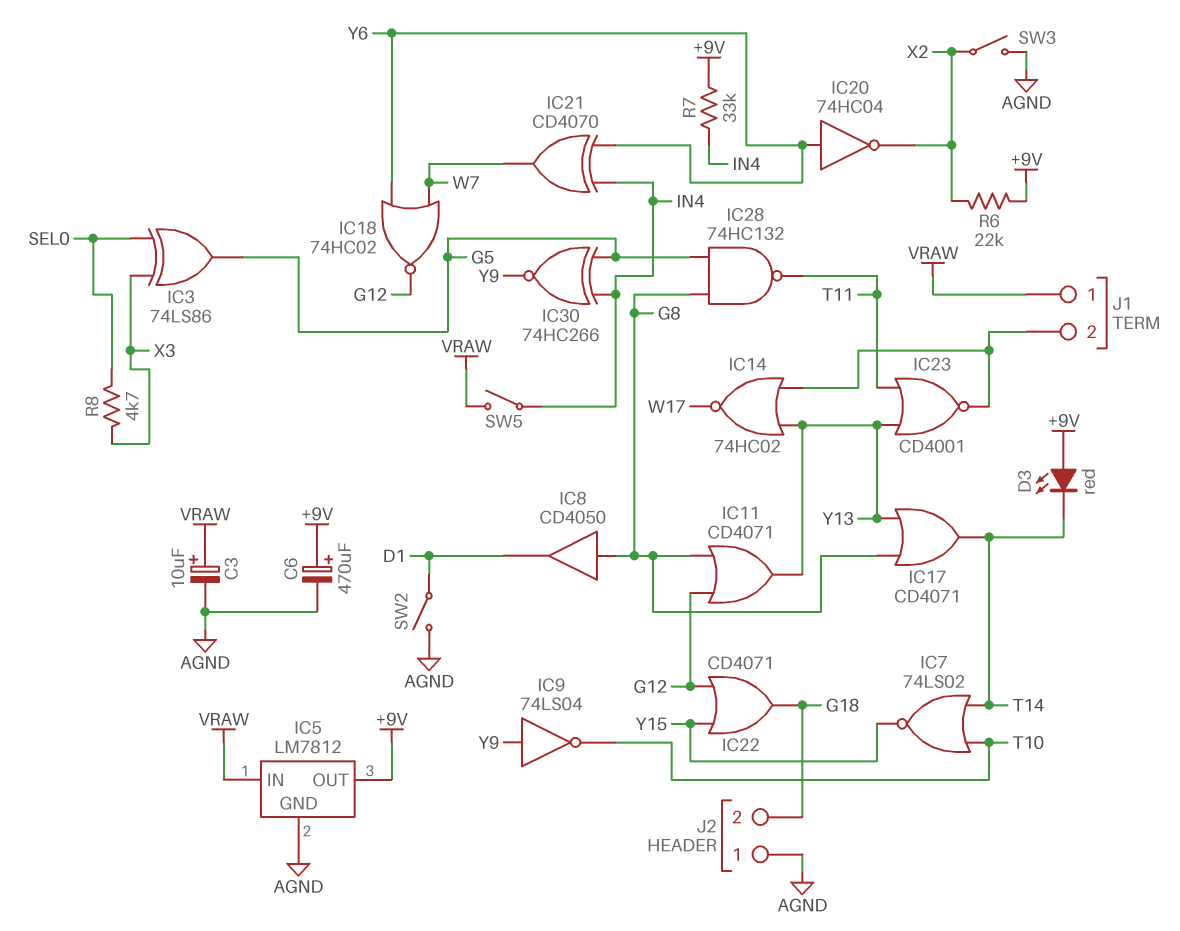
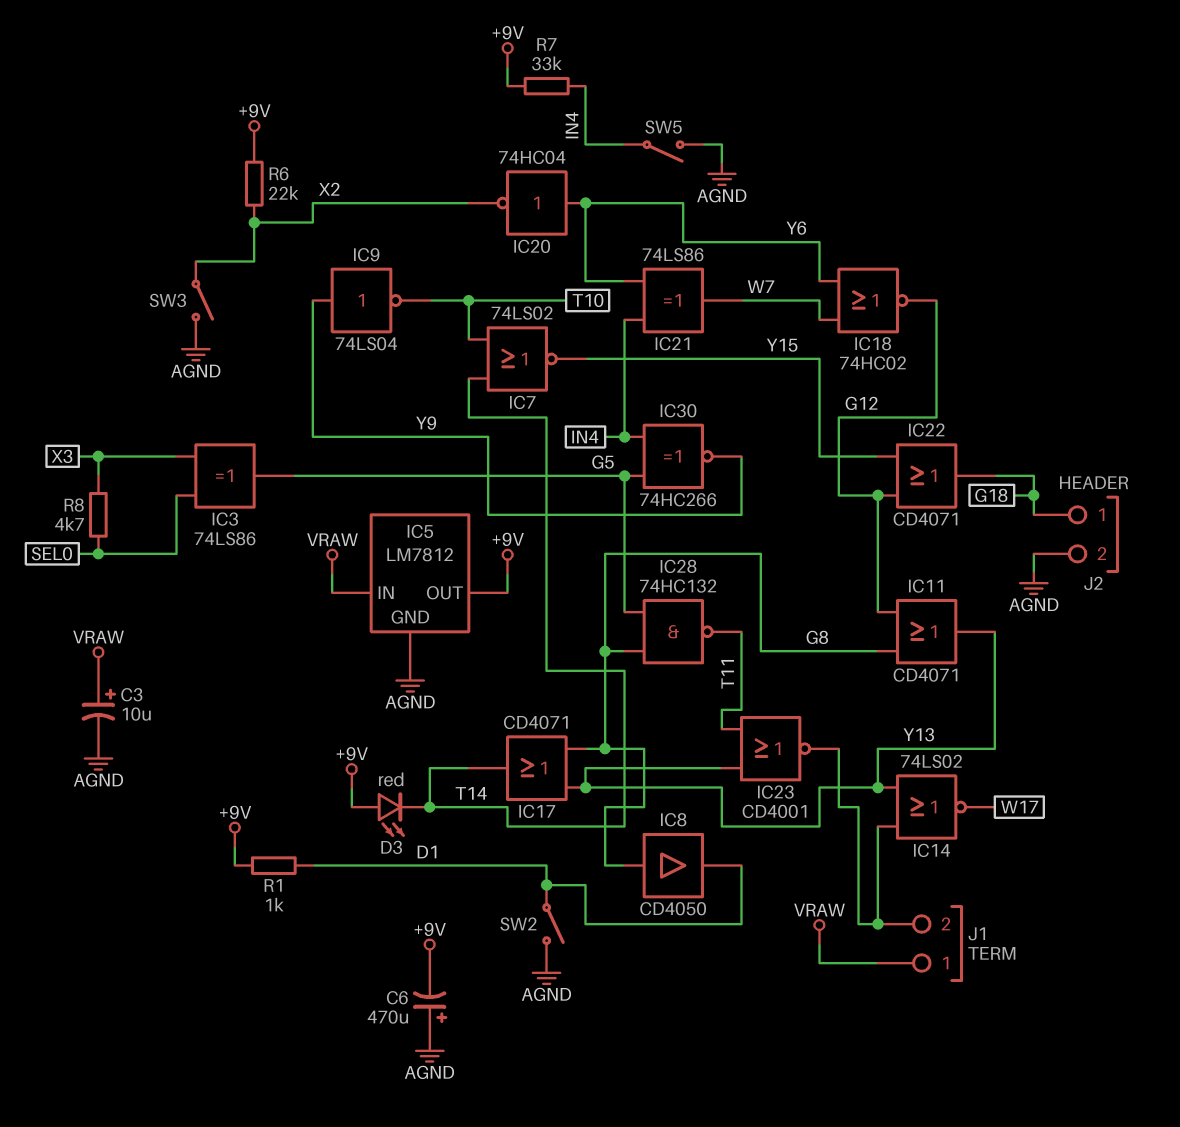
C6: 470uF (plus +9V, minus AGND) -> 470uF (plus AGND, minus +9V)
IC14: NOR 74HC02 (in J1/2, in Y13, out W17) -> NOR 74LS02 (in J1/2, in Y13, out W17)
IC21: XOR CD4070 (in IN4, in Y6, out W7) -> XOR 74LS86 (in IN4, in Y6, out W7)
J2 pin 1: AGND -> G18
J2 pin 2: G18 -> AGND
R1: none -> 1k (+9V, D1)
SW5: switch (IN4, VRAW) -> switch (AGND, IN4)

